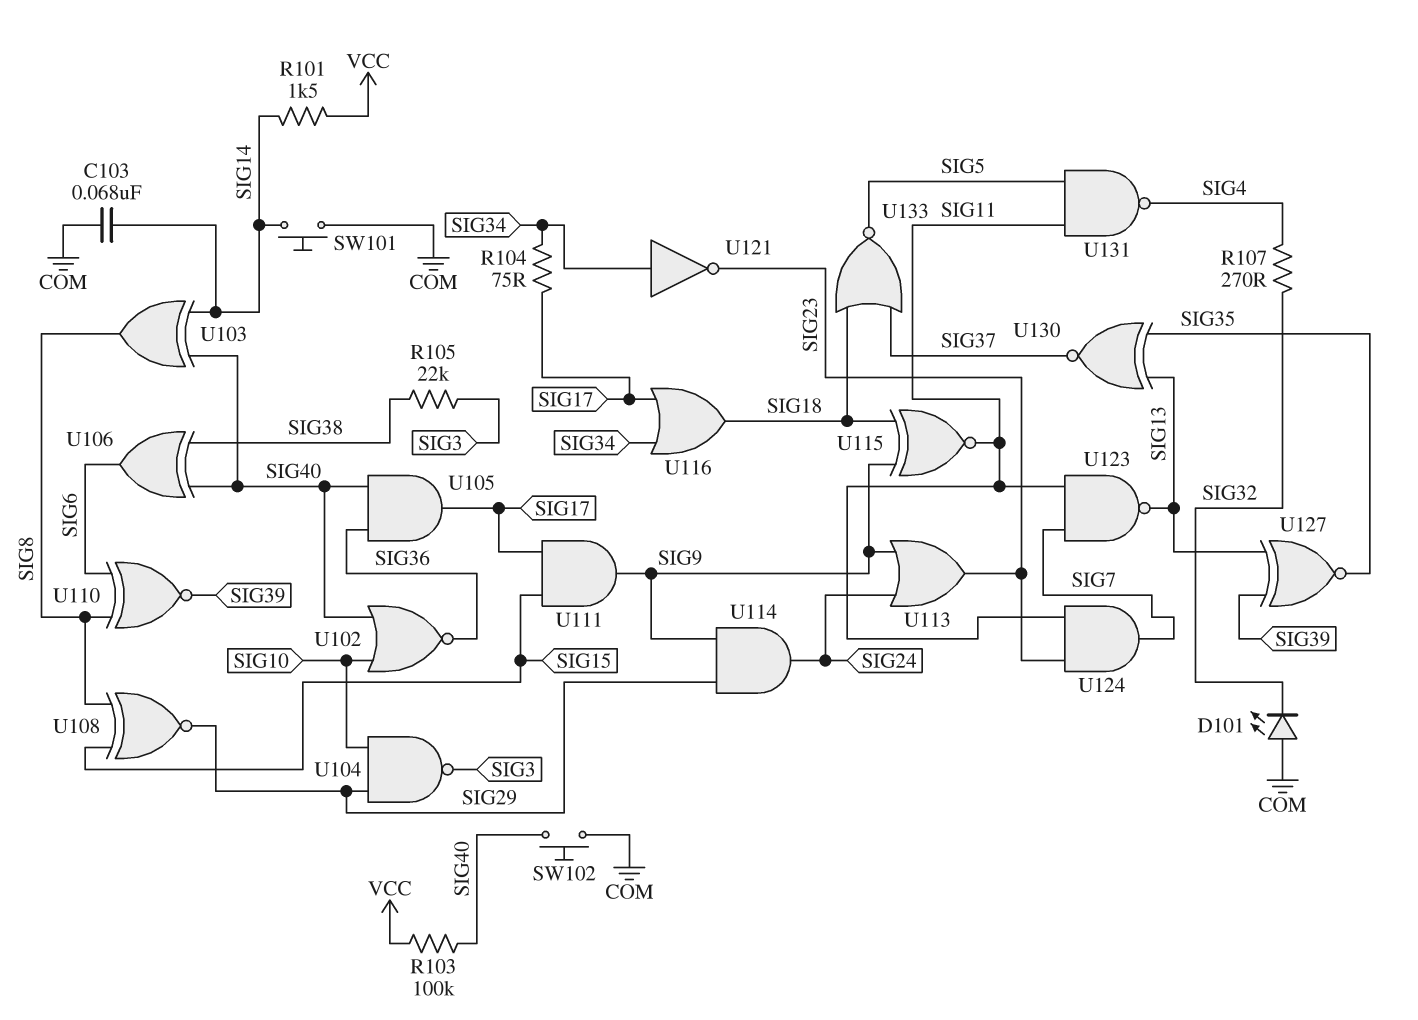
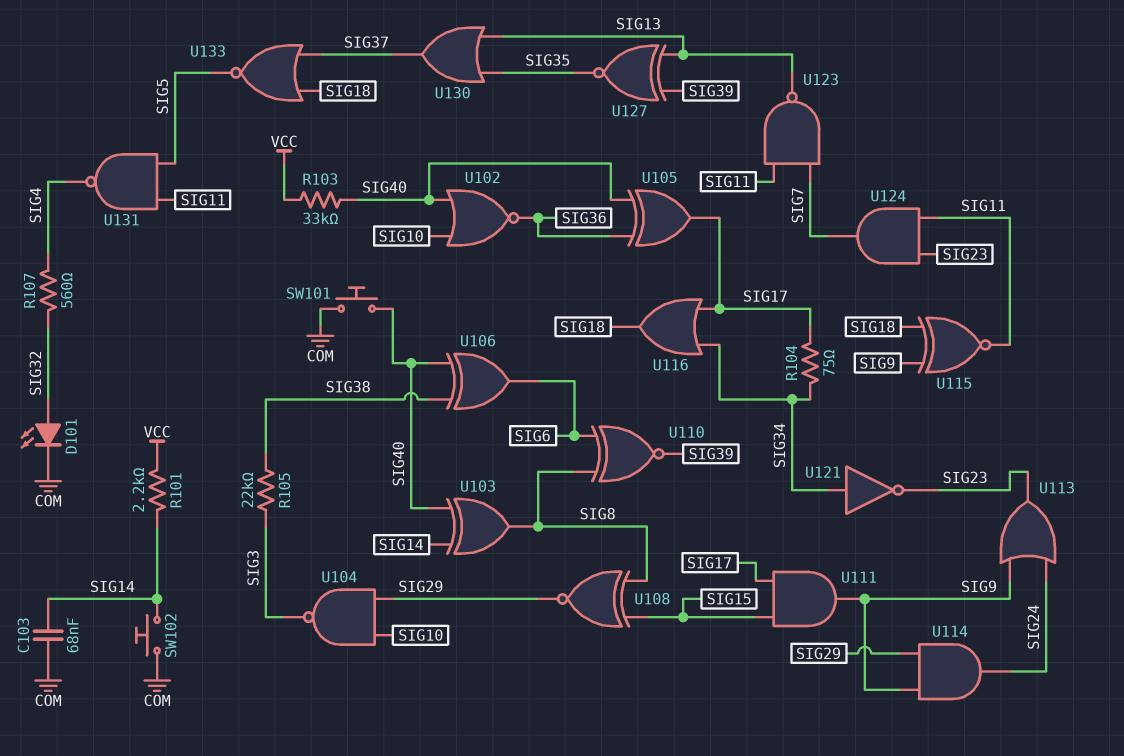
D101: LED (A COM, K SIG32) -> LED (A SIG32, K COM)
R101: 1.5k (SIG14, VCC) -> 2.2k (SIG14, VCC)
R103: 100k (SIG40, VCC) -> 33k (SIG40, VCC)
R107: 270 (SIG4, SIG32) -> 560 (SIG4, SIG32)
SW101: button (COM, SIG14) -> button (COM, SIG40)
SW102: button (COM, SIG40) -> button (COM, SIG14)
U105: AND (in SIG36, in SIG40, out SIG17) -> XOR (in SIG36, in SIG40, out SIG17)
U130: XNOR (in SIG13, in SIG35, out SIG37) -> OR (in SIG13, in SIG35, out SIG37)

